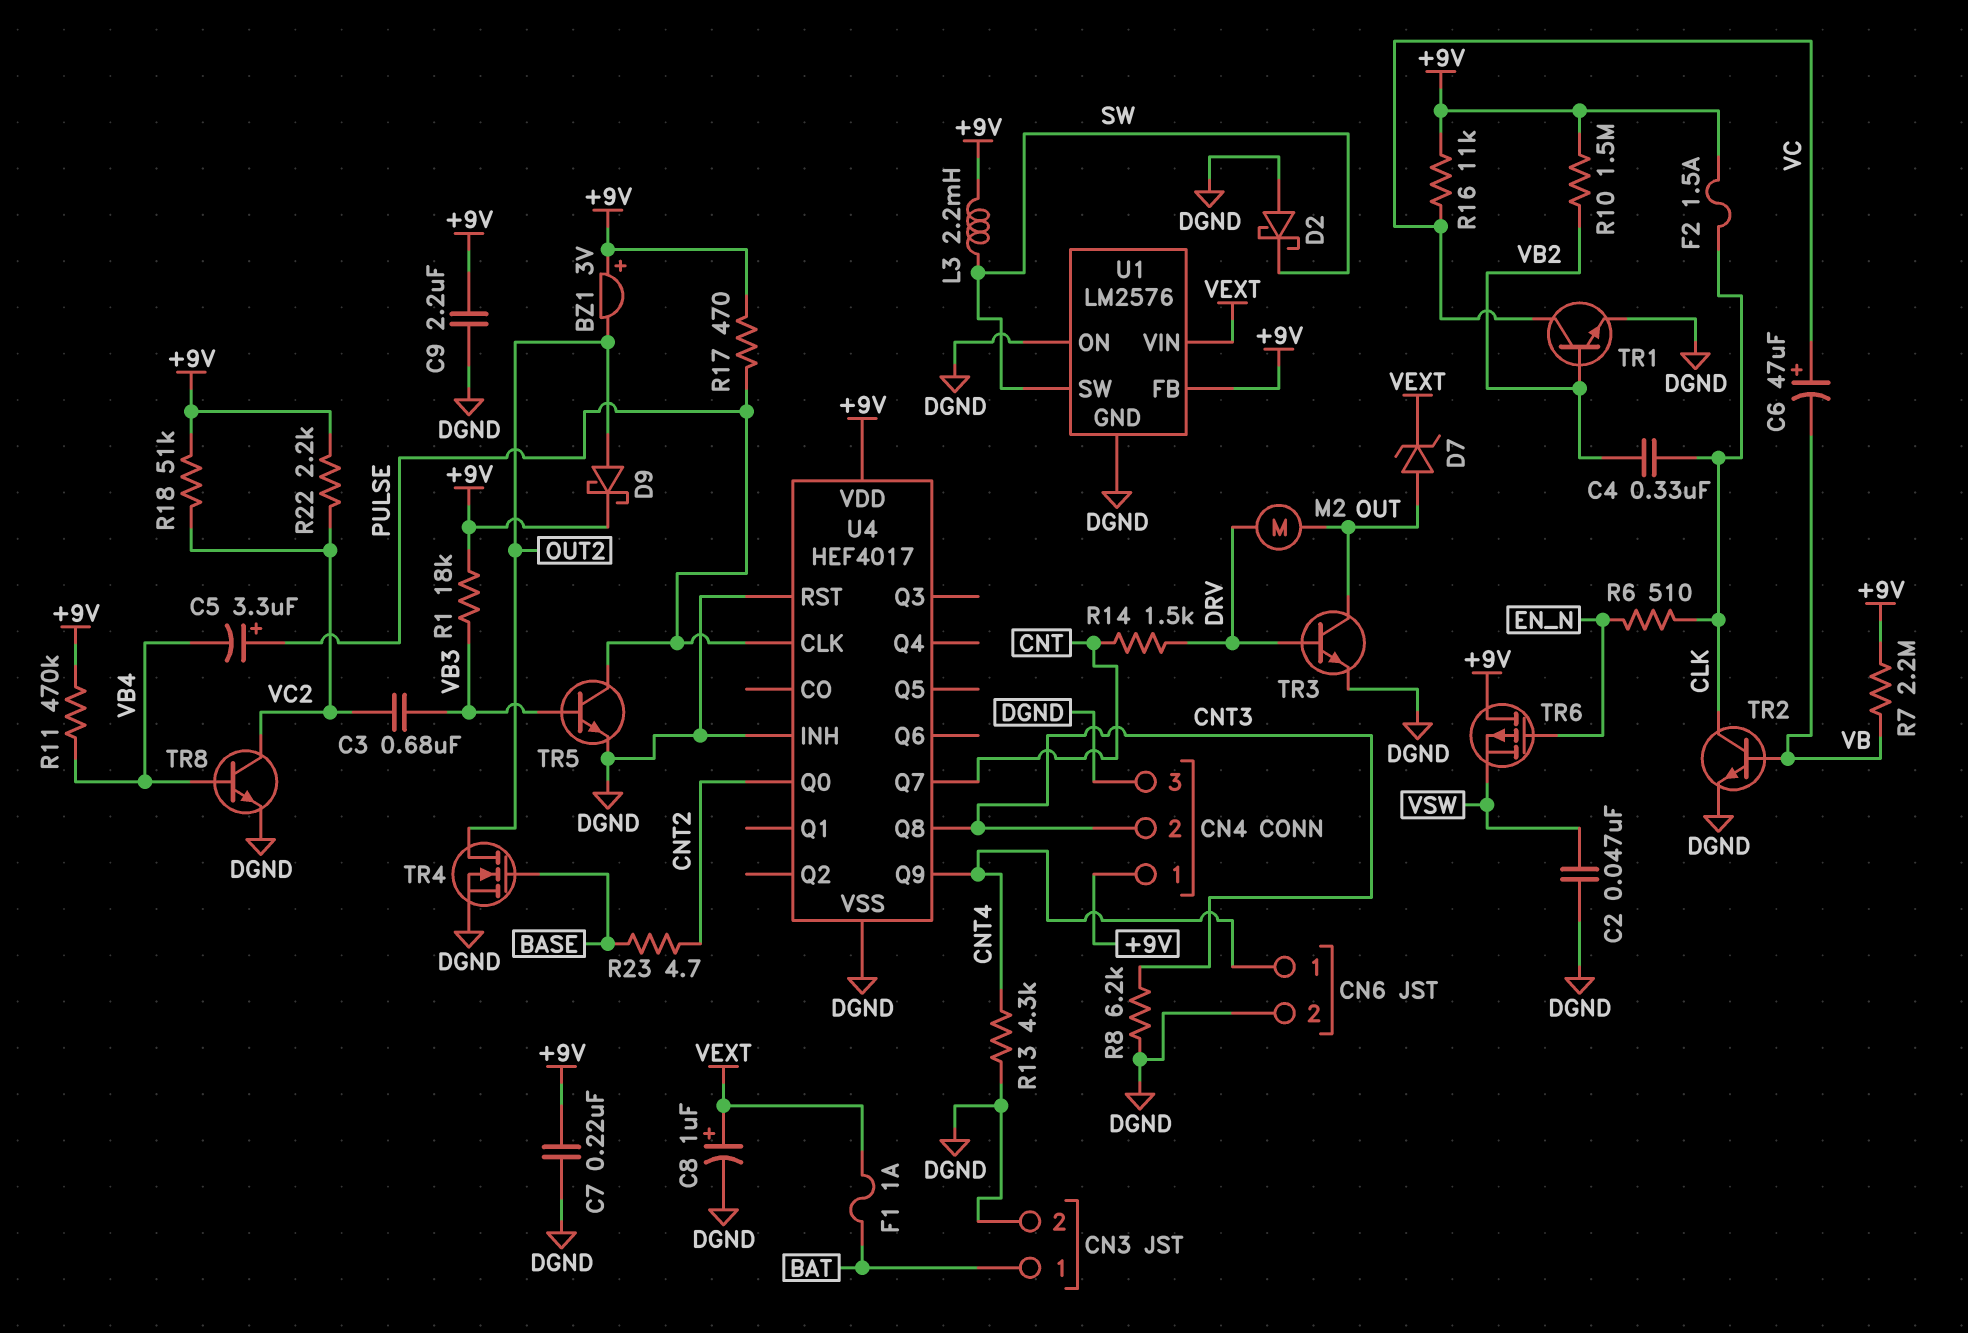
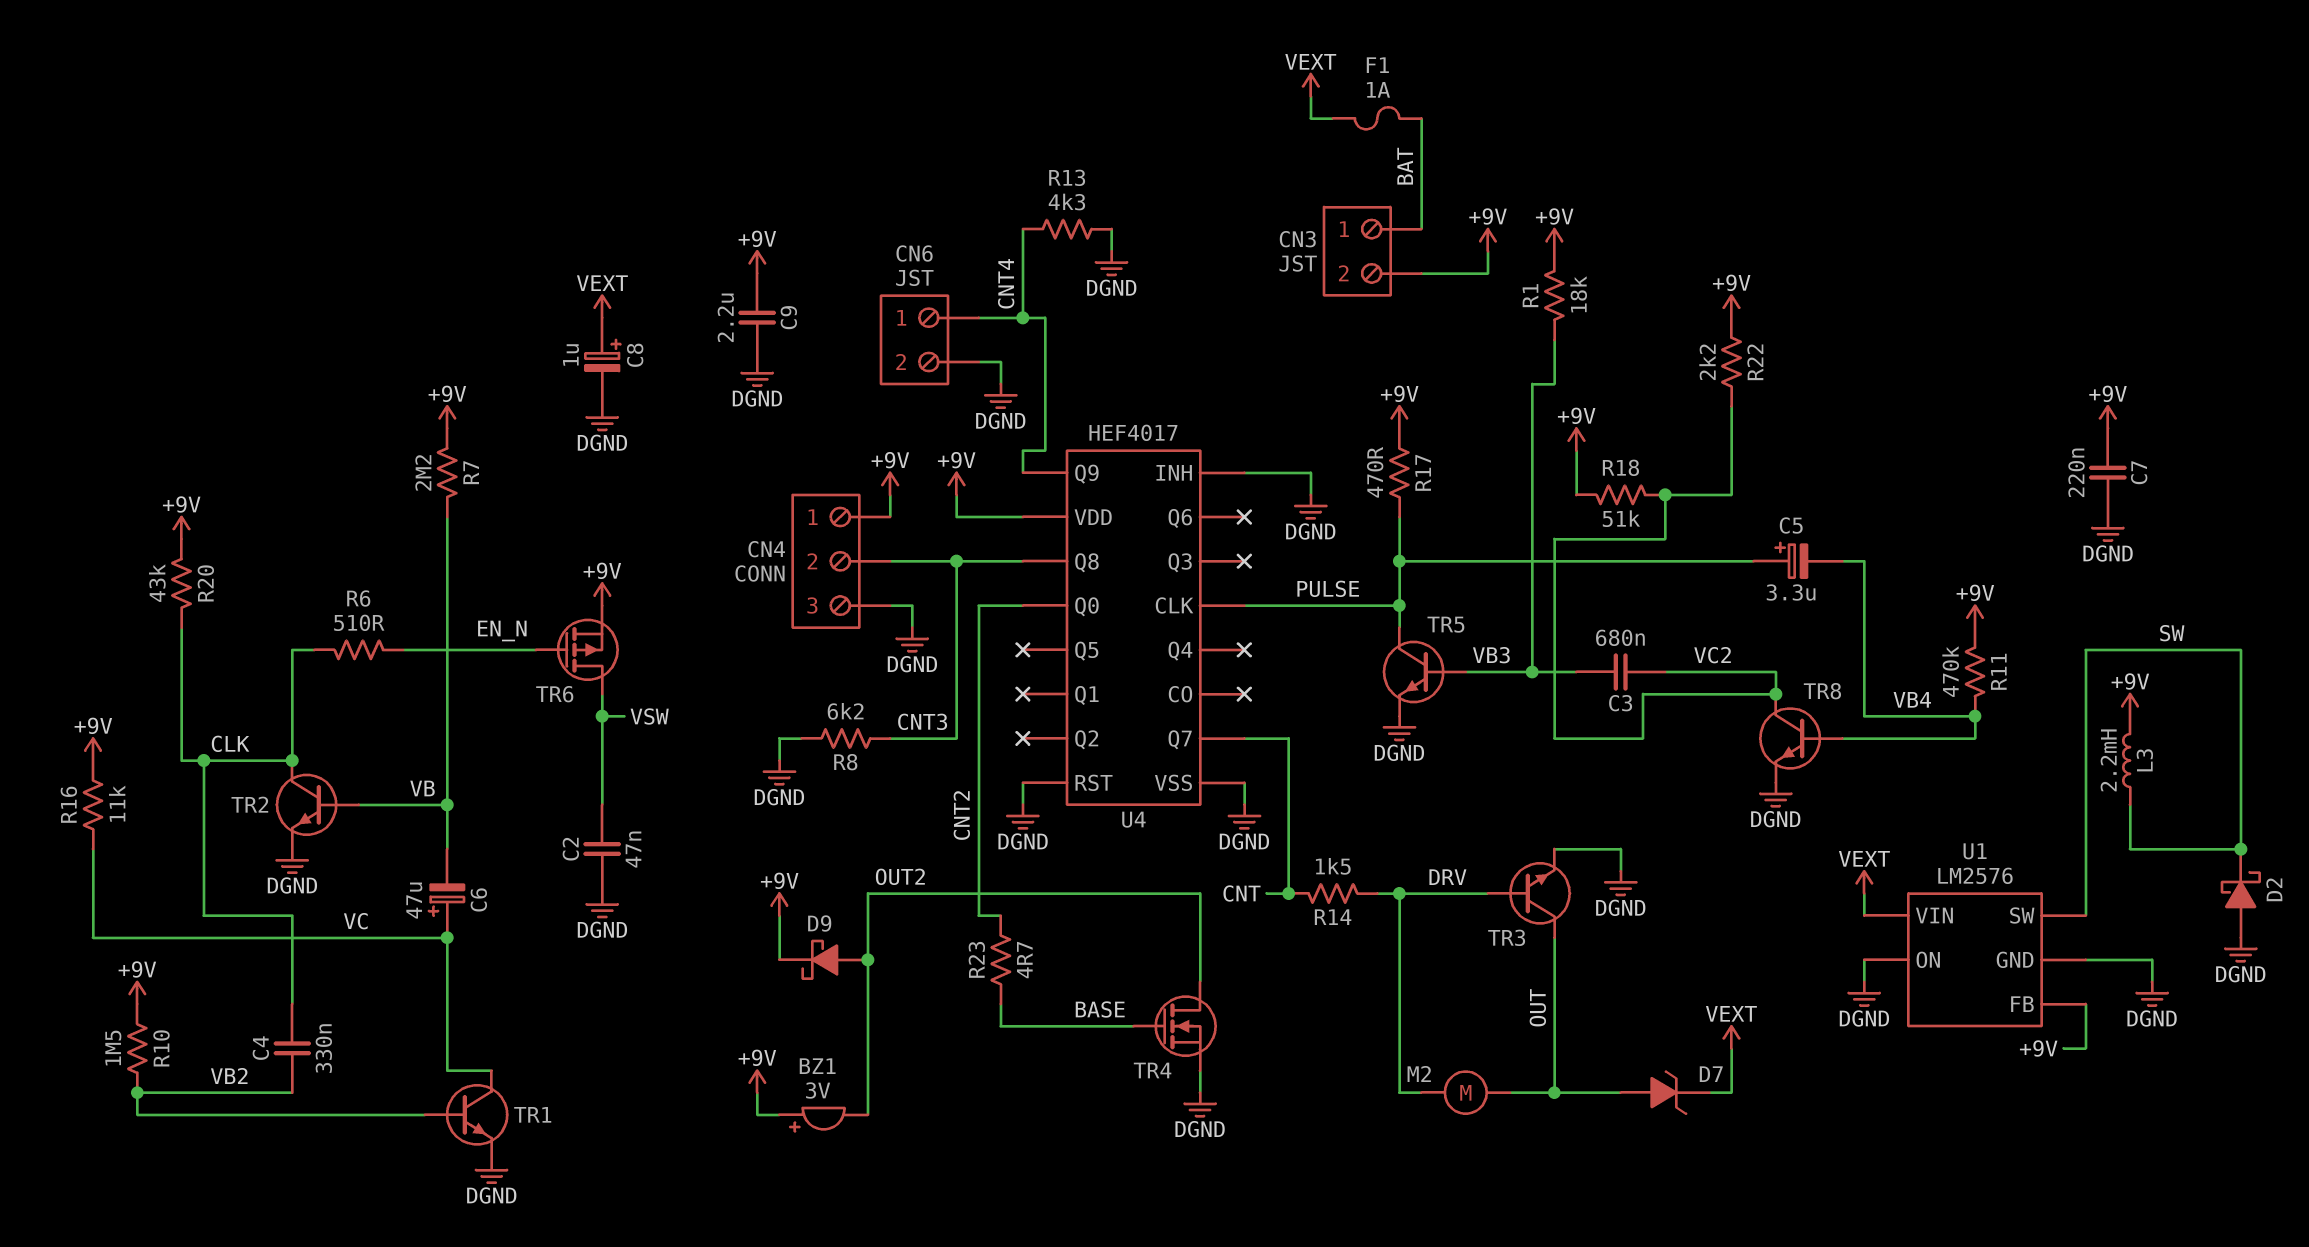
CN3 pin 2: DGND -> +9V
F2: 1.5A (+9V, CLK) -> none
R20: none -> 43k (+9V, CLK)
TR6: PMOS (G EN_N, D +9V, S VSW) -> PMOS (G EN_N, D VSW, S +9V)

